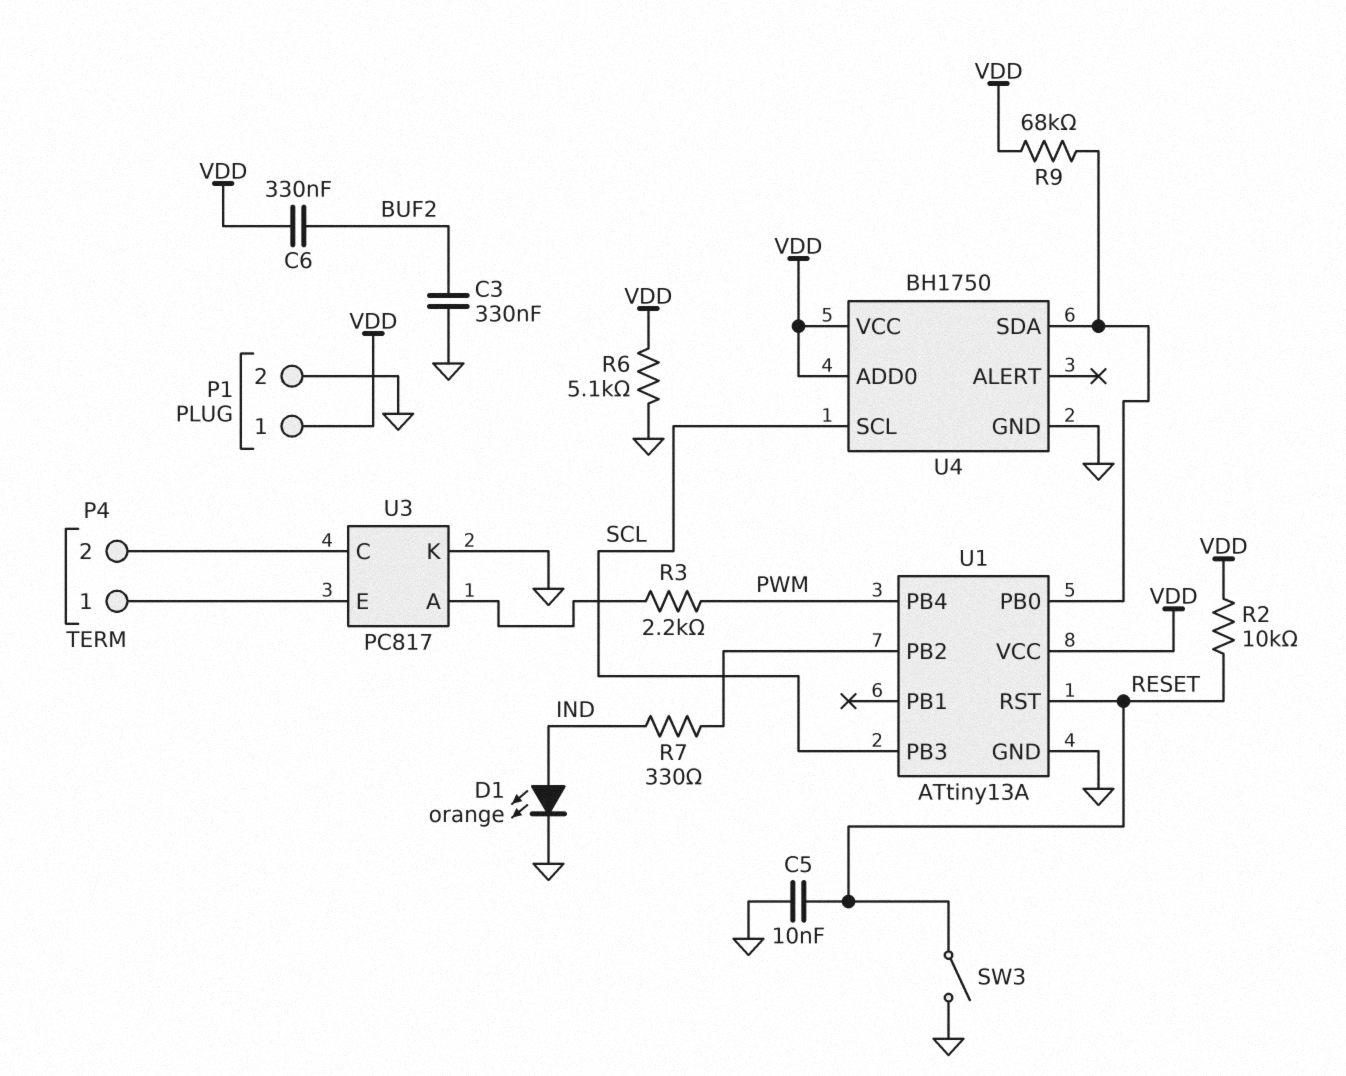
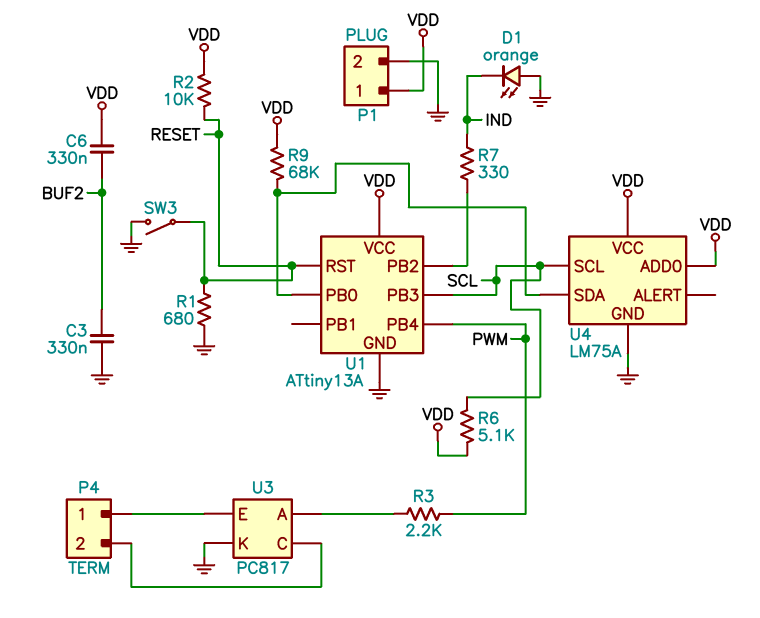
C5: 10nF (GND, RESET) -> none
D1: LED orange (A IND, K GND) -> LED orange (A GND, K IND)
R1: none -> 680 (GND, RESET)
R6: 5.1k (GND, VDD) -> 5.1k (SCL, VDD)
U4: BH1750 -> LM75A

